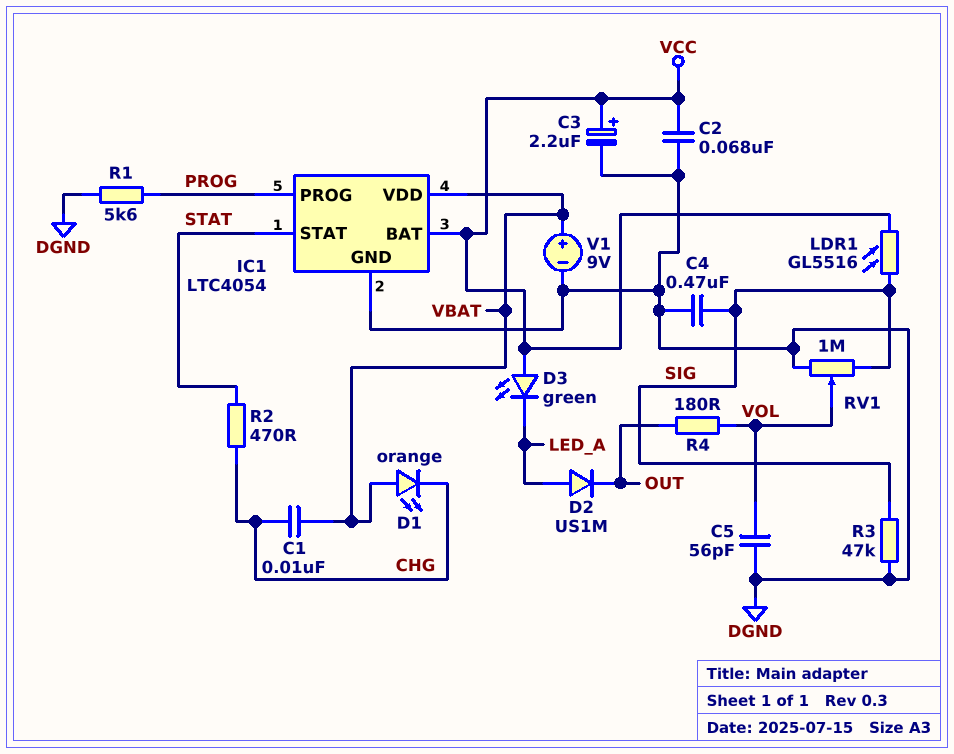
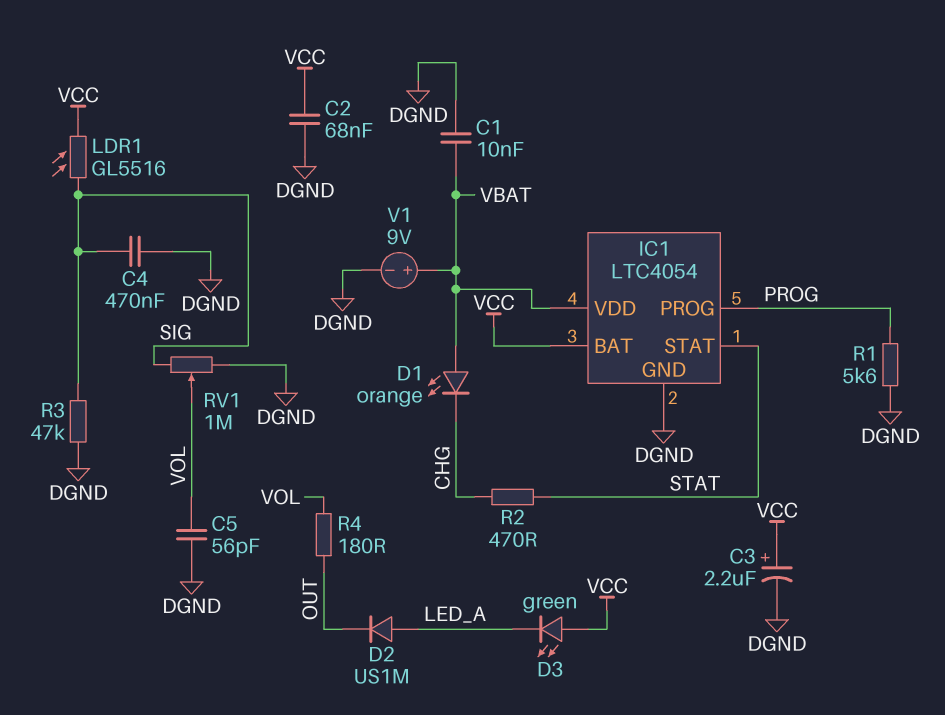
C1: 10nF (CHG, VBAT) -> 10nF (DGND, VBAT)

